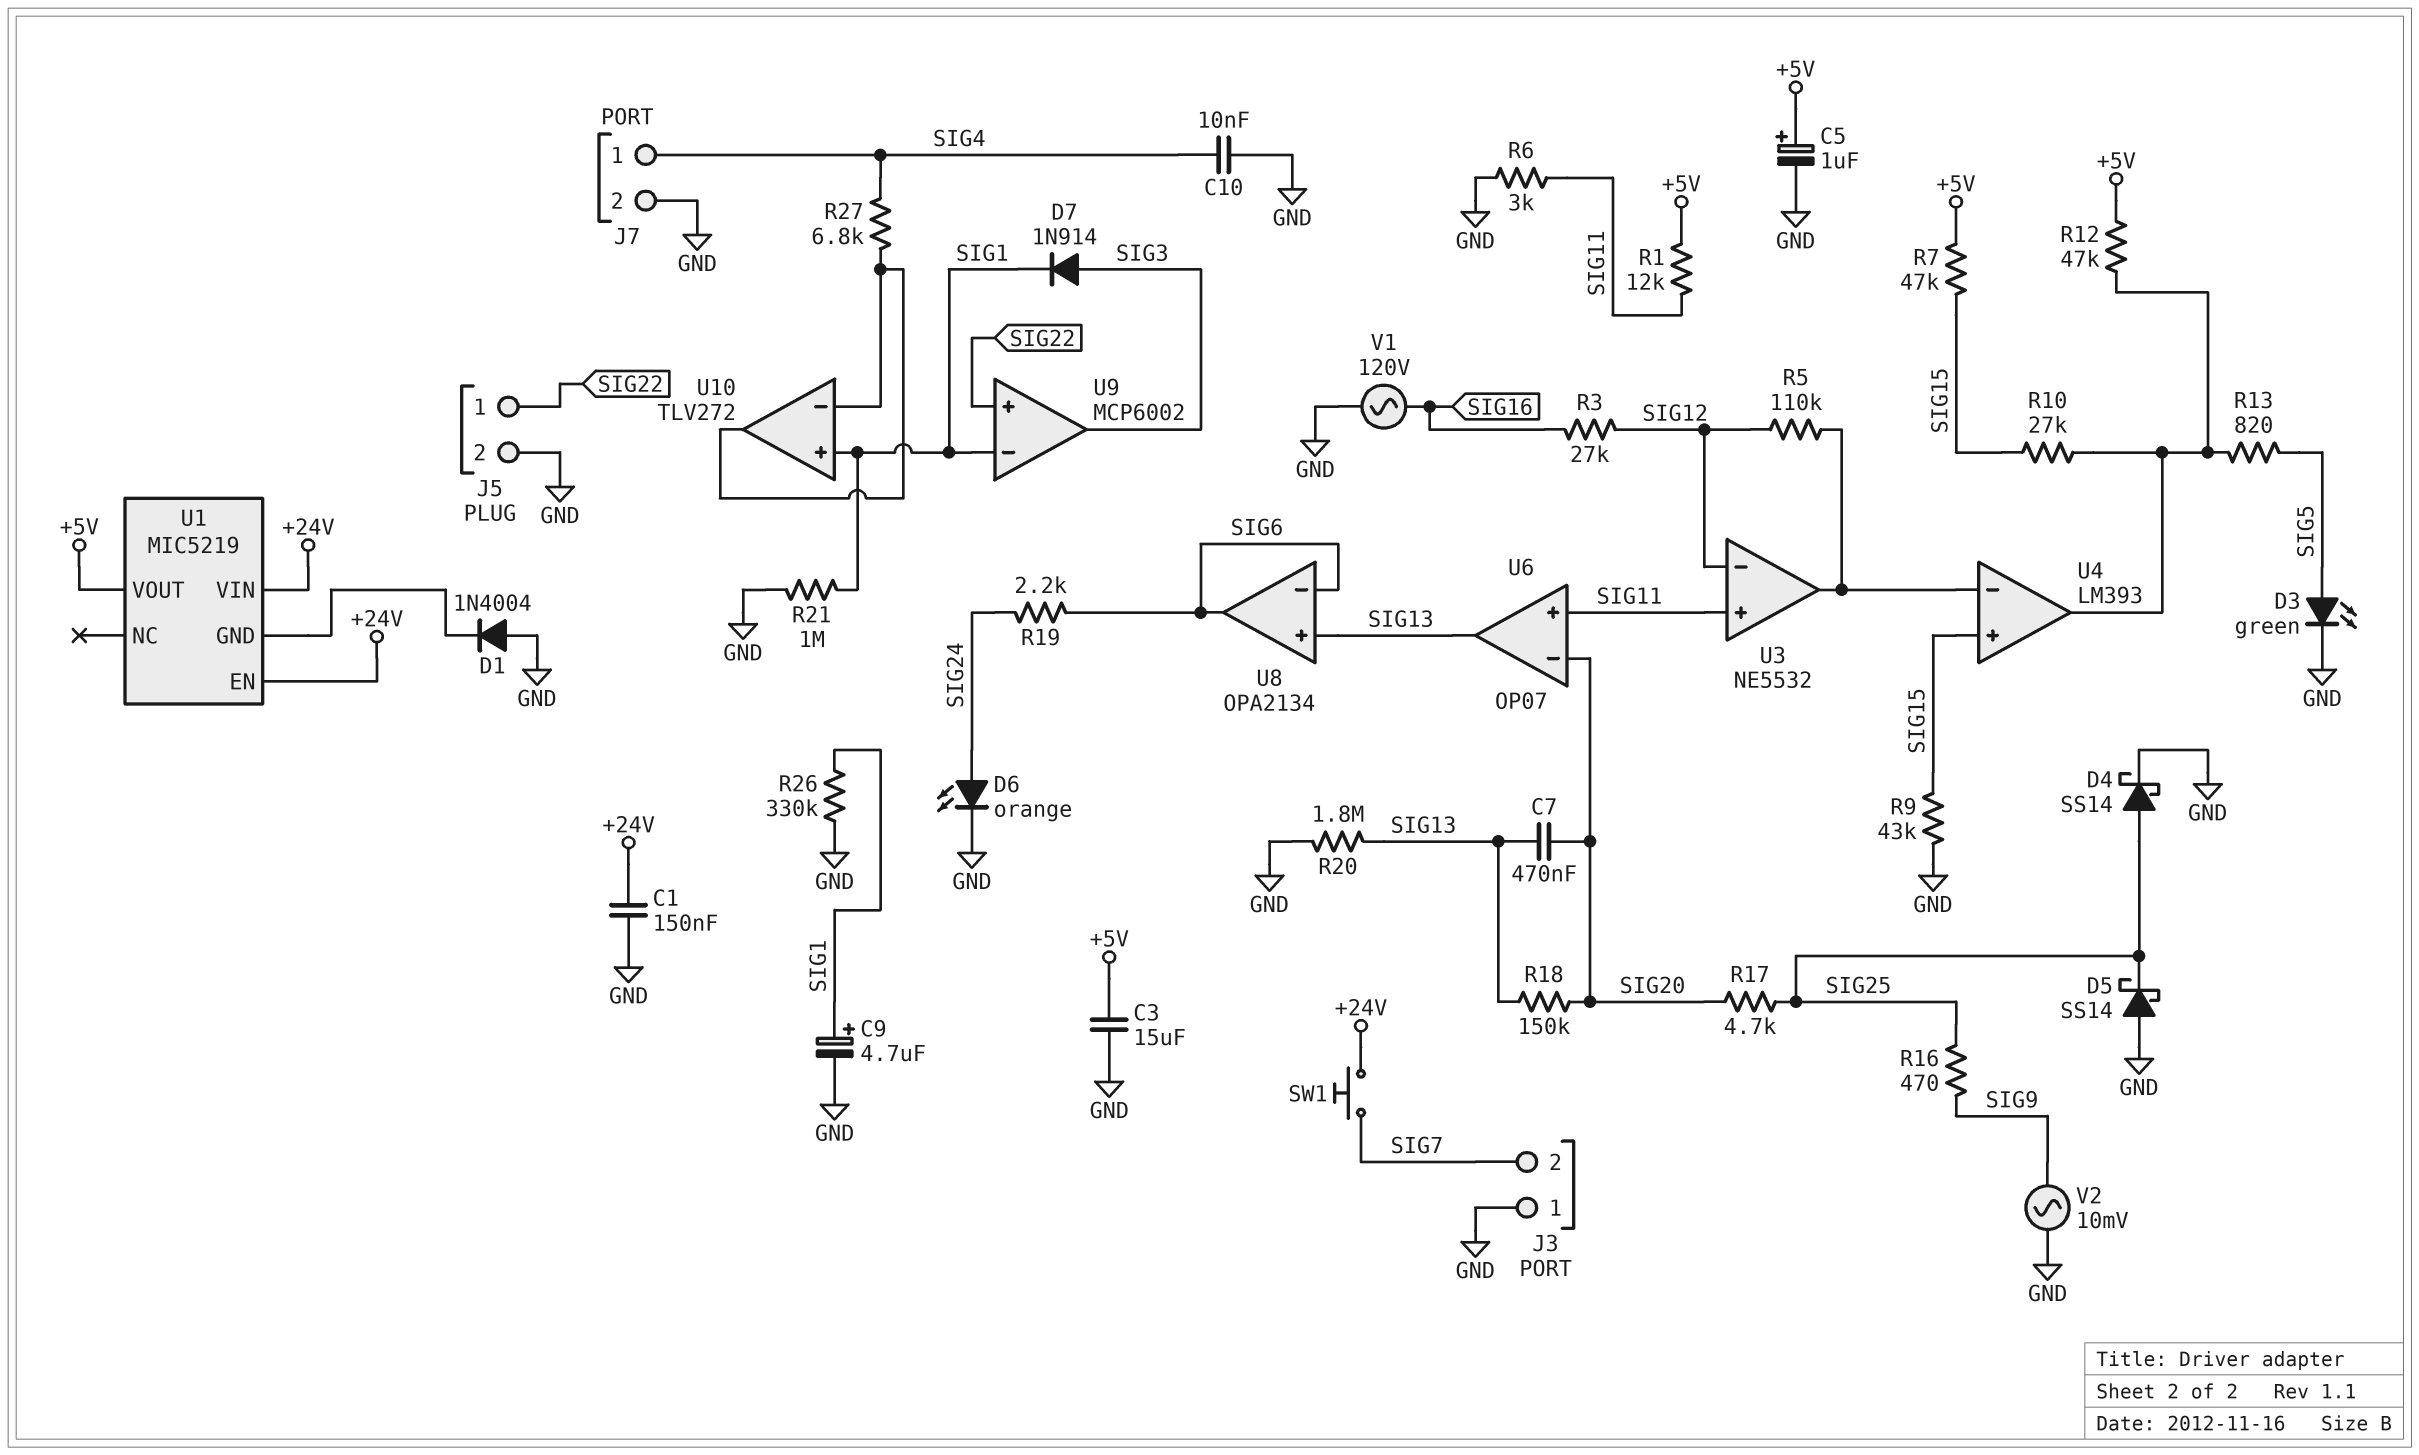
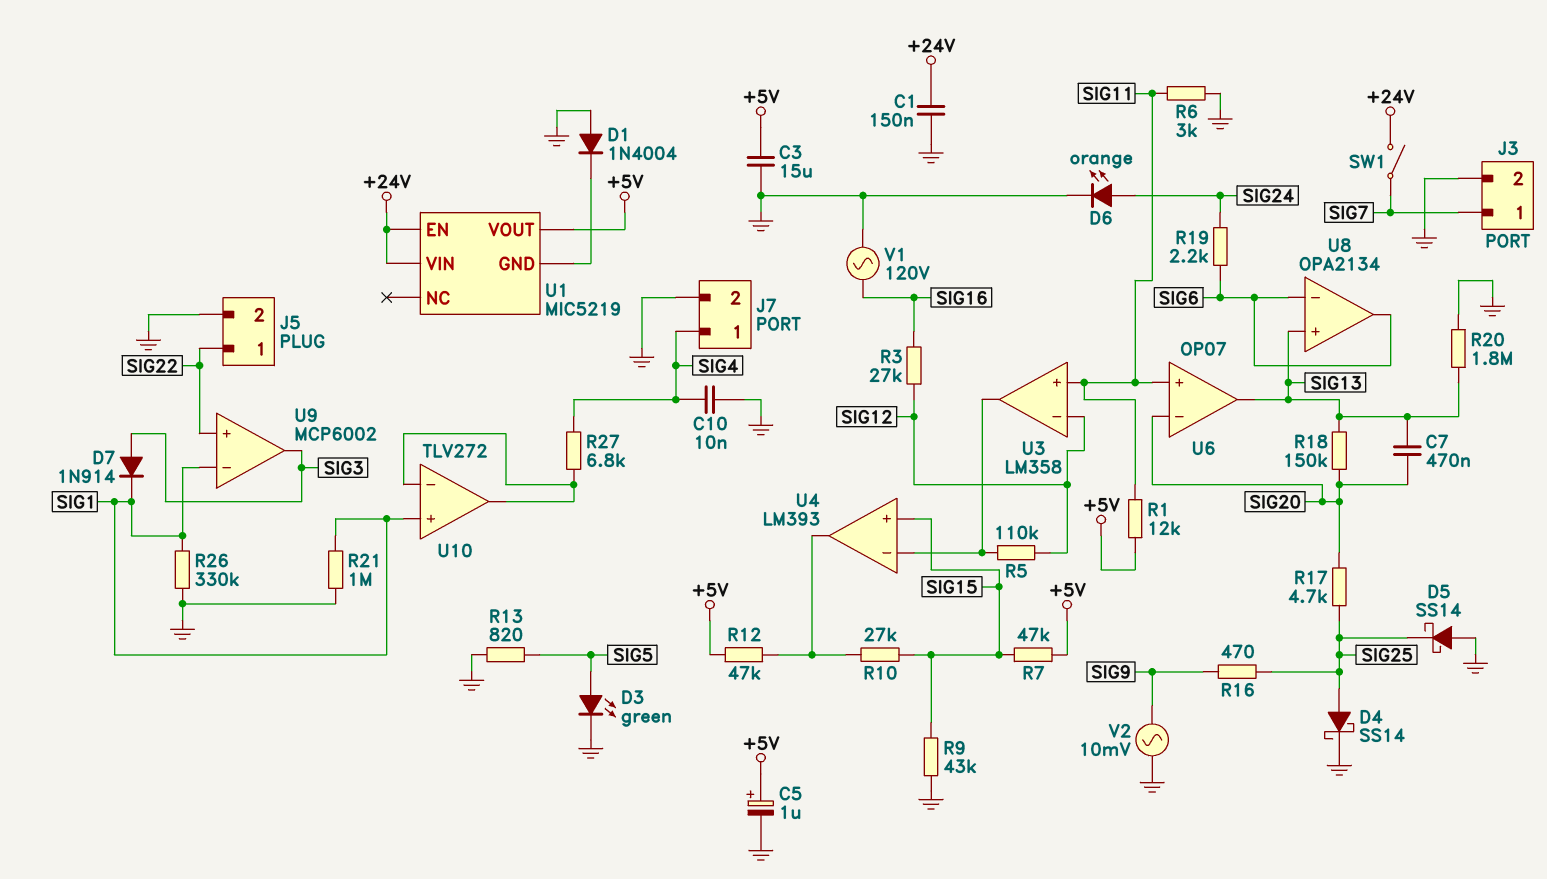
C9: 4.7uF (plus SIG1, minus GND) -> none
J3 pin 1: GND -> SIG7
J3 pin 2: SIG7 -> GND
R13: 820 (SIG5, U4/out) -> 820 (GND, SIG5)
SW1: button (+24V, SIG7) -> switch (+24V, SIG7)
U3: NE5532 -> LM358

